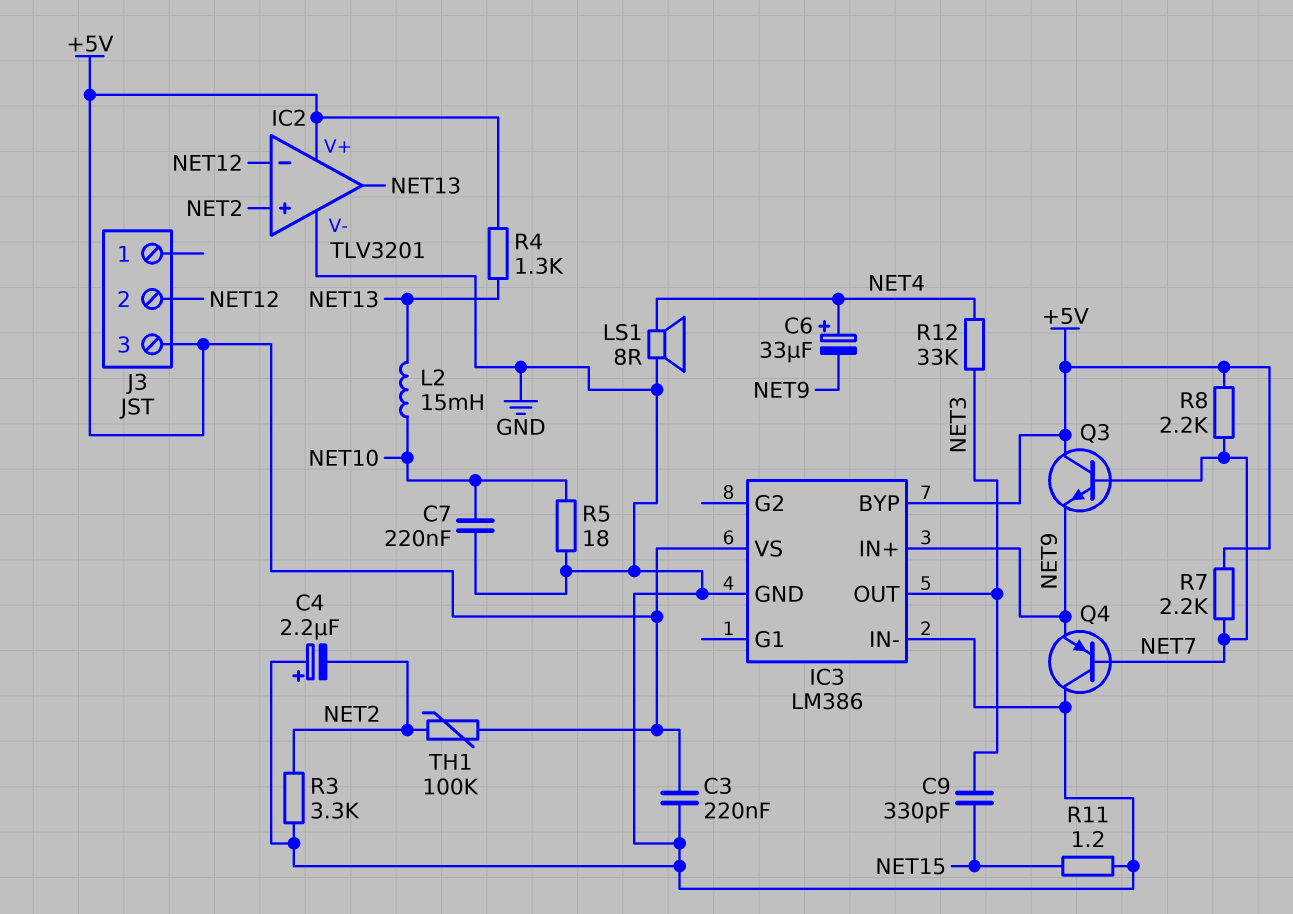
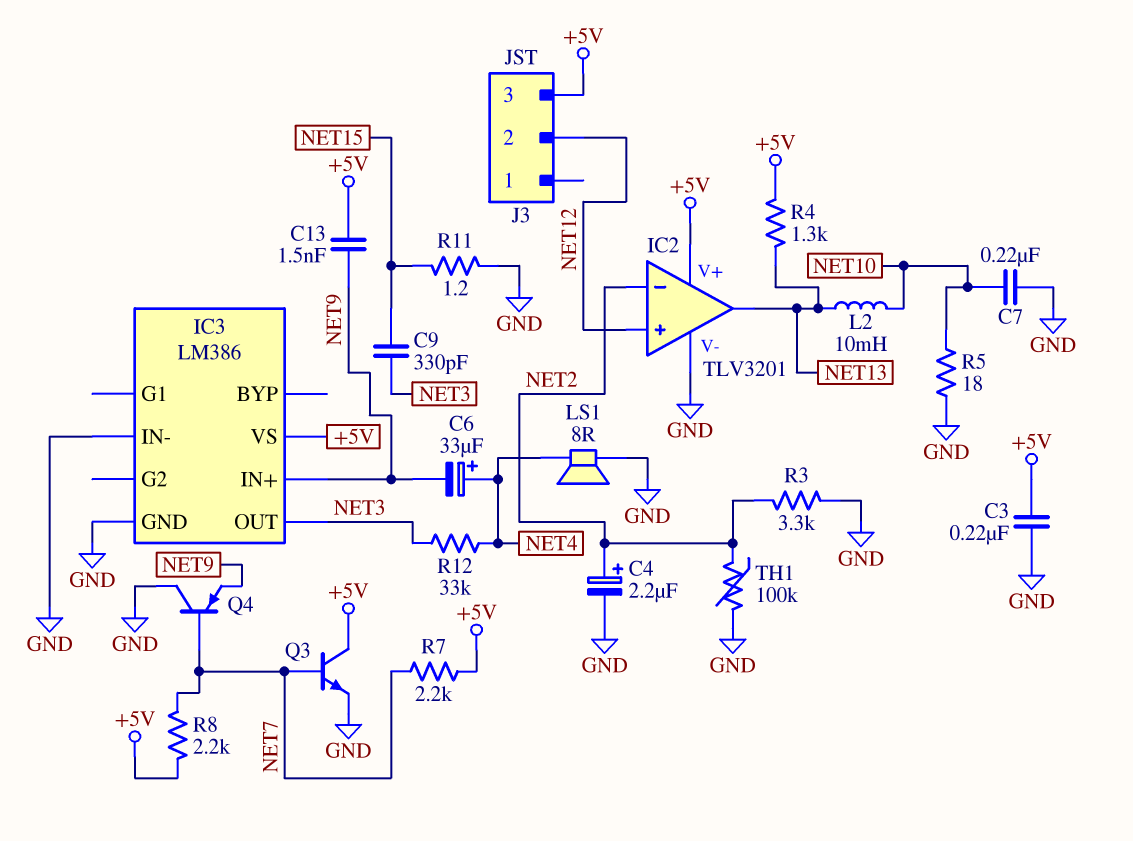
C4: 2.2uF (plus GND, minus NET2) -> 2.2uF (plus NET2, minus GND)
C13: none -> 1.5nF (+5V, NET9)
IC2 pin in+: NET2 -> NET12
IC2 pin in-: NET12 -> NET2
IC3 pin BYP: +5V -> none
L2: 15mH (NET10, NET13) -> 10mH (NET10, NET13)
Q3: NPN (B NET7, C +5V, E NET9) -> NPN (B NET7, C +5V, E GND)
TH1: 100k (+5V, NET2) -> 100k (GND, NET2)

